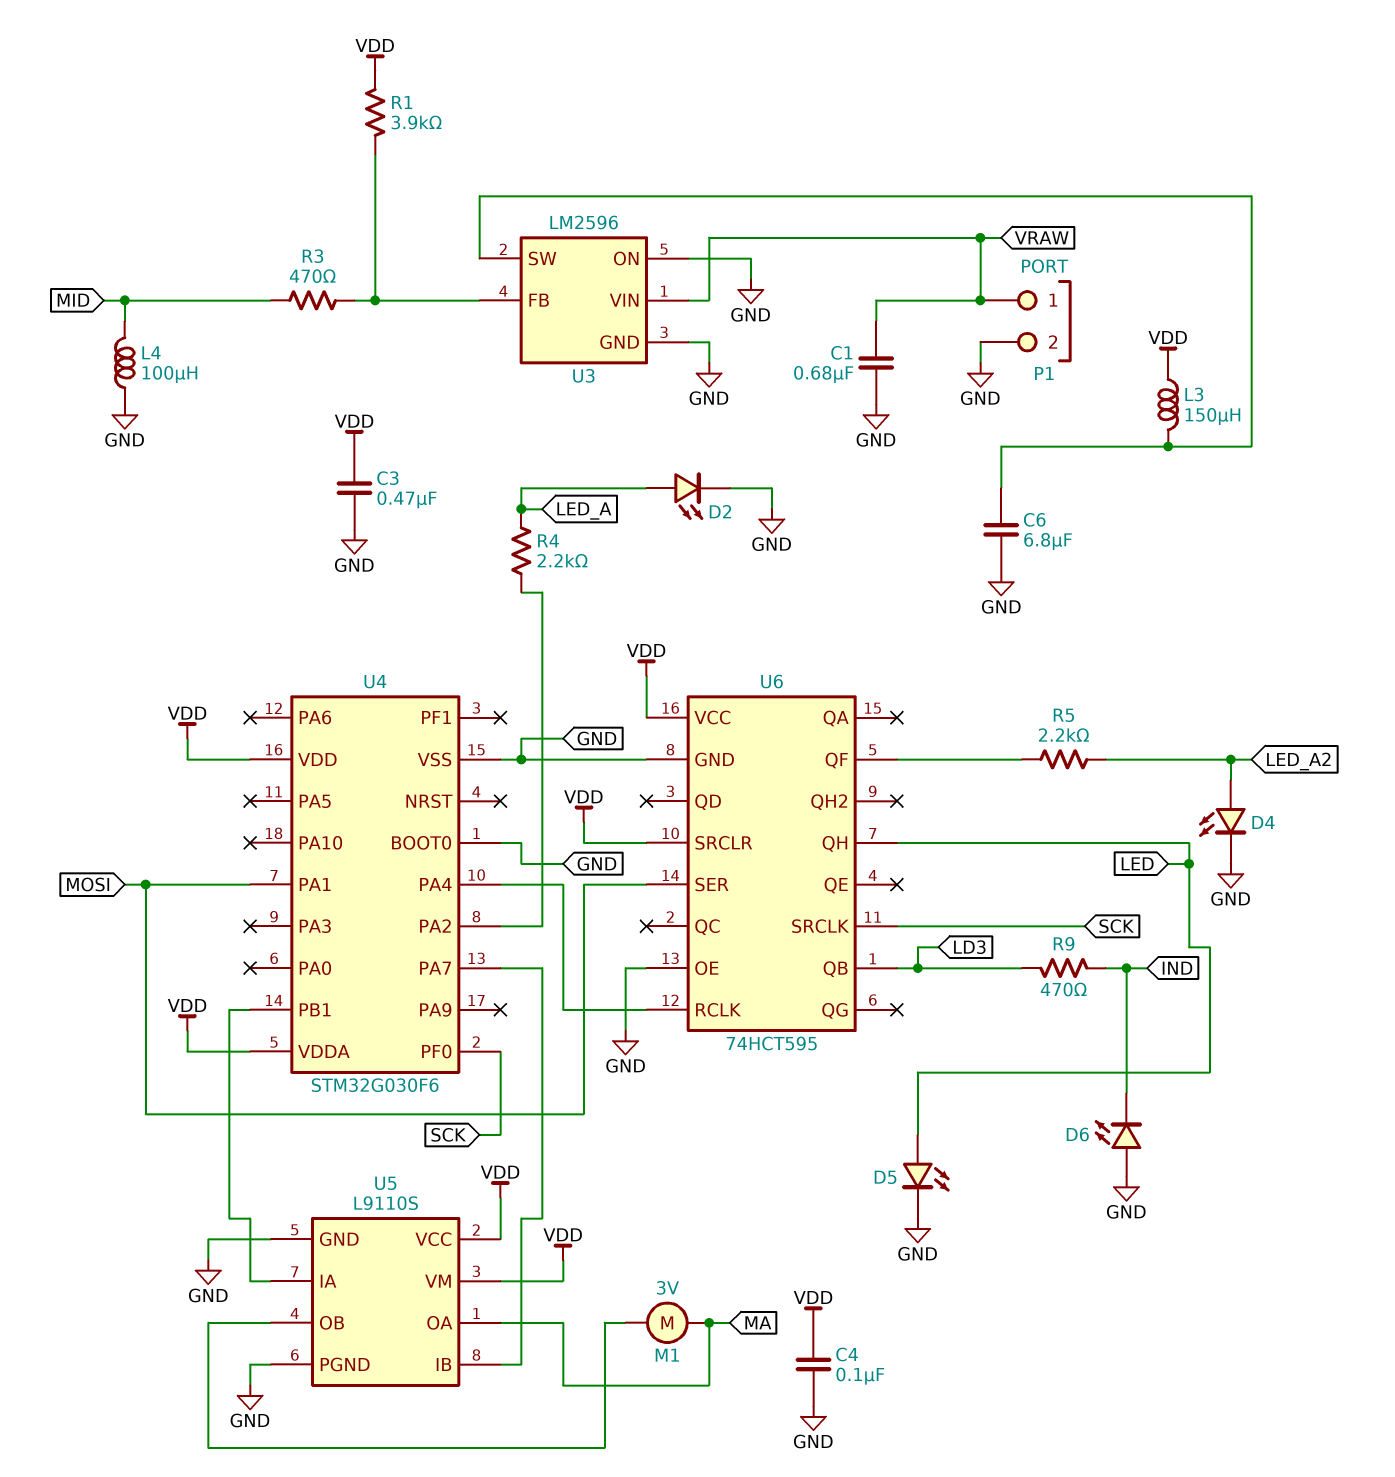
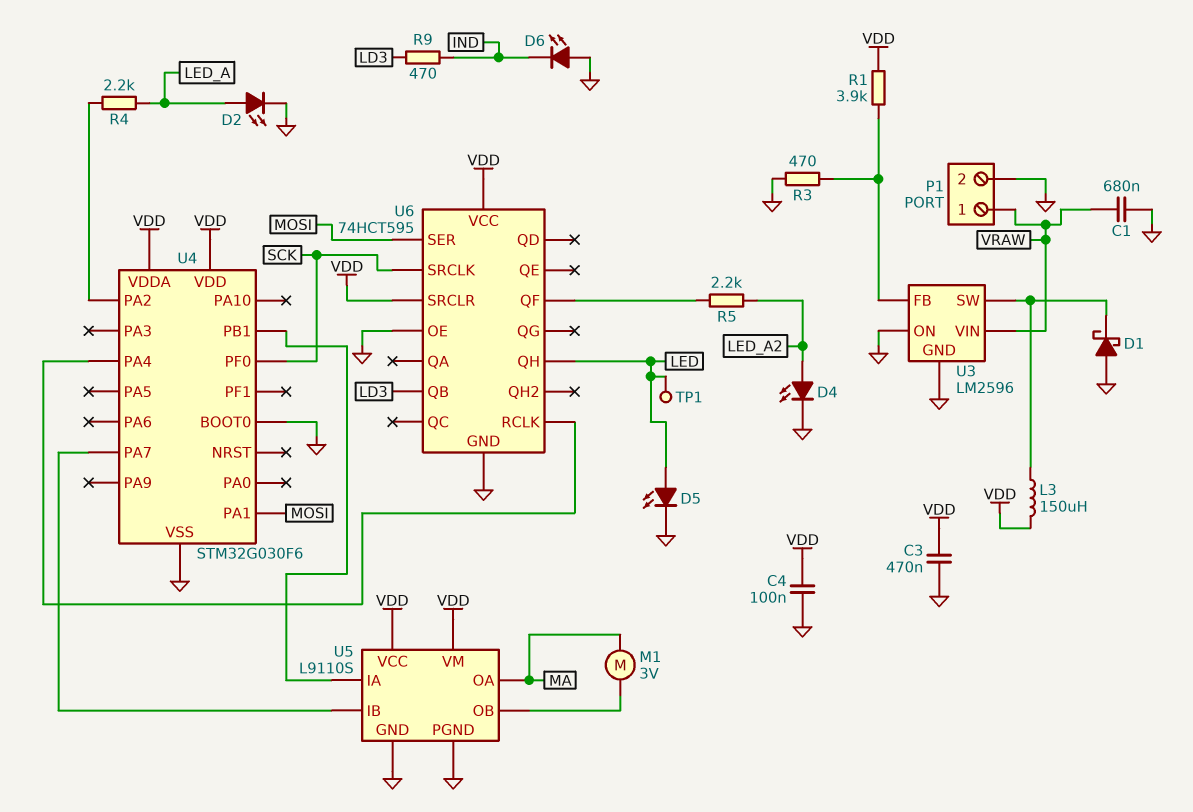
C6: 6.8uF (GND, U3/SW) -> none
D1: none -> schottky (A GND, K U3/SW)
L4: 100uH (GND, MID) -> none
R3: 470 (MID, U3/FB) -> 470 (GND, U3/FB)
TP1: none -> test point (LED)

